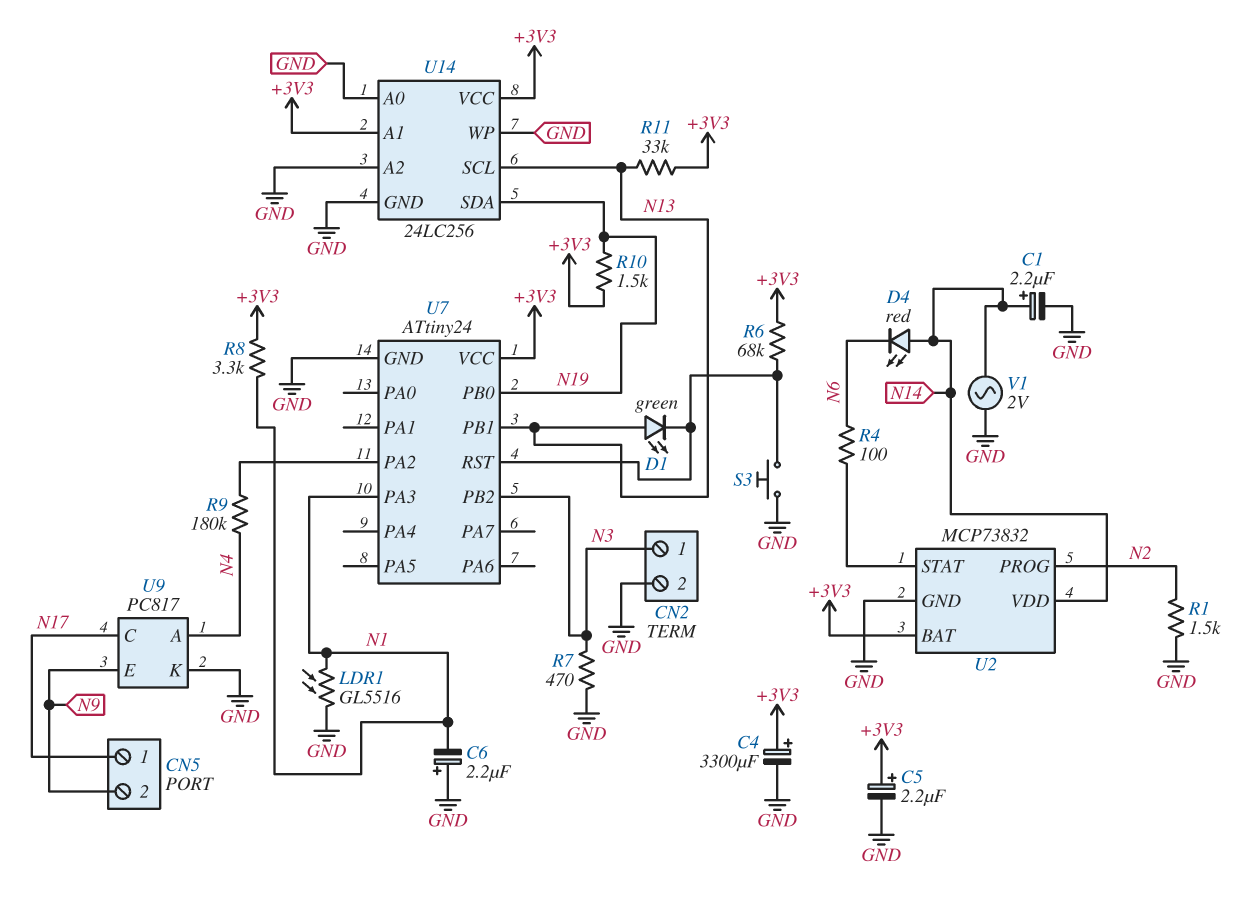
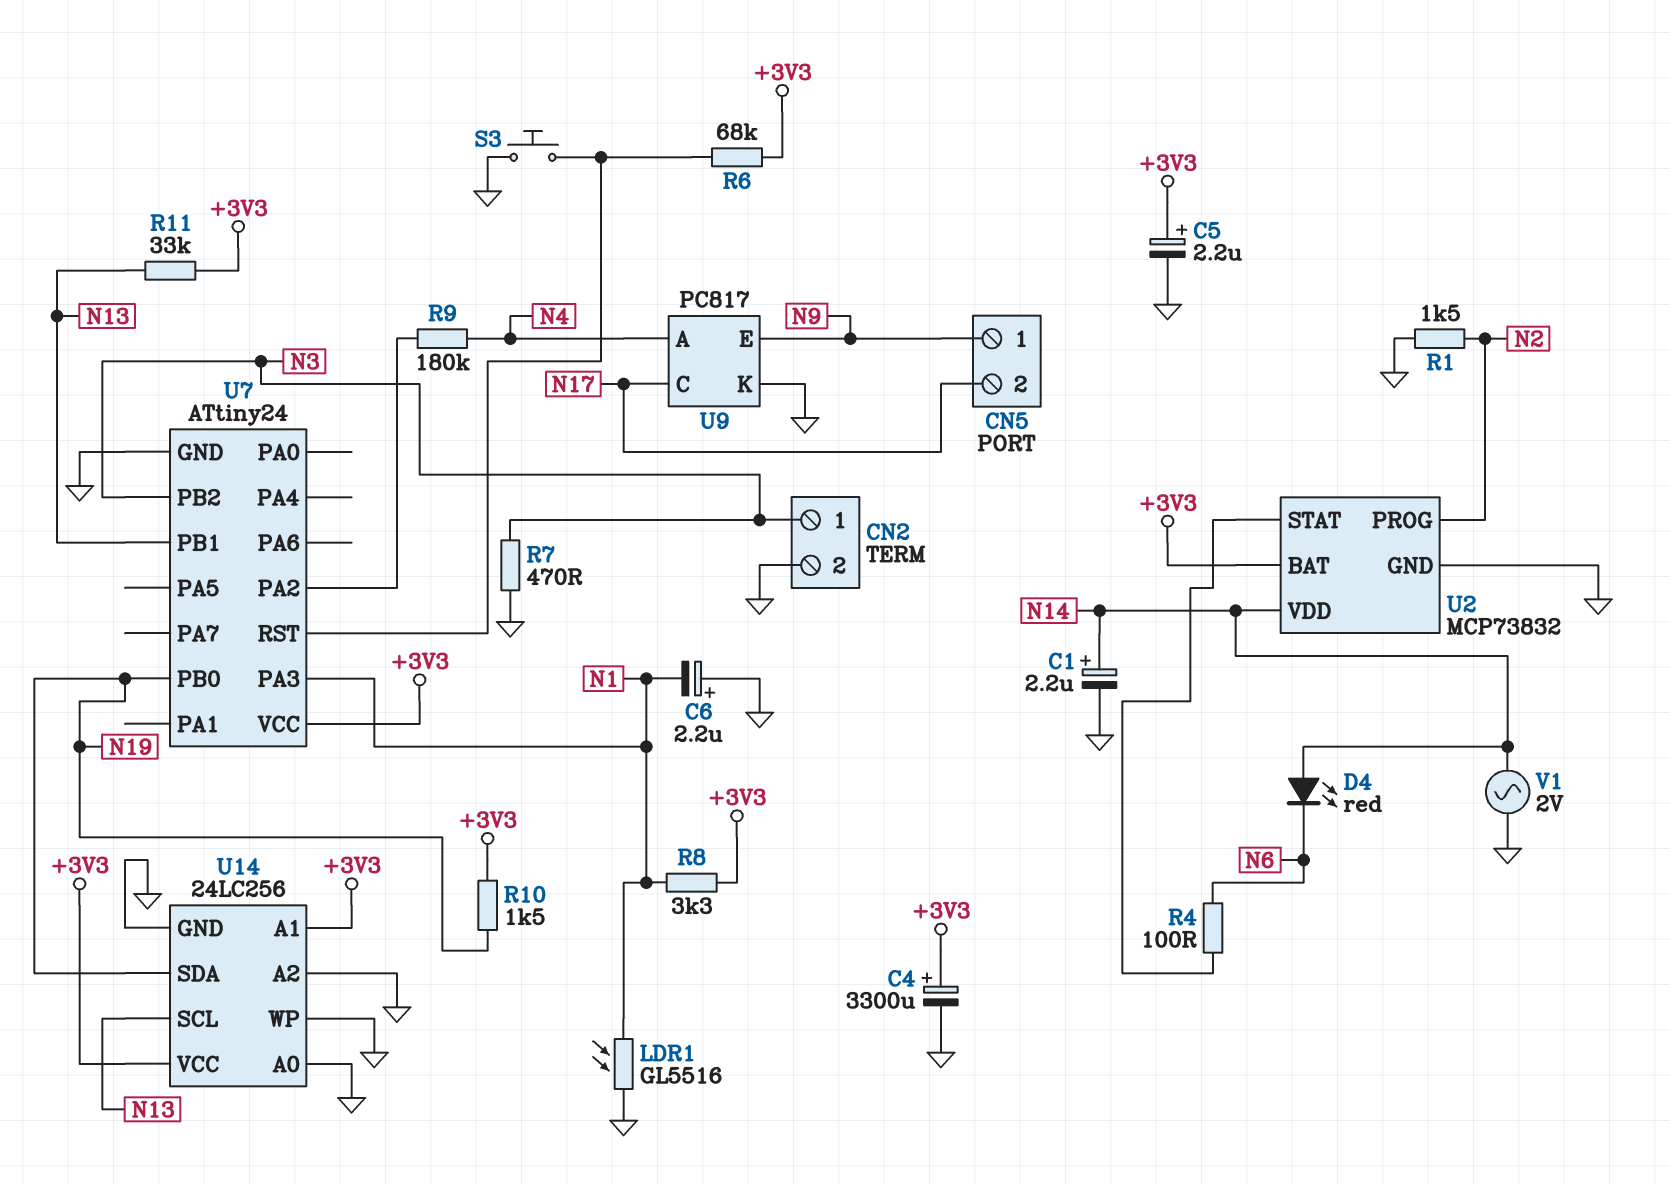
CN5 pin 1: N17 -> N9
CN5 pin 2: N9 -> N17
D1: LED green (A N13, K U7/RST) -> none

